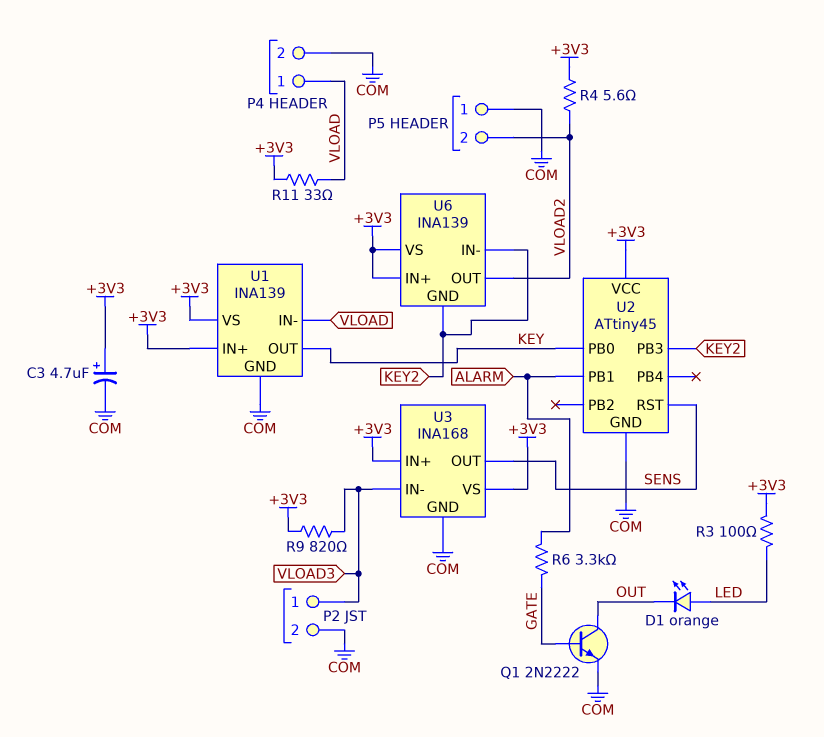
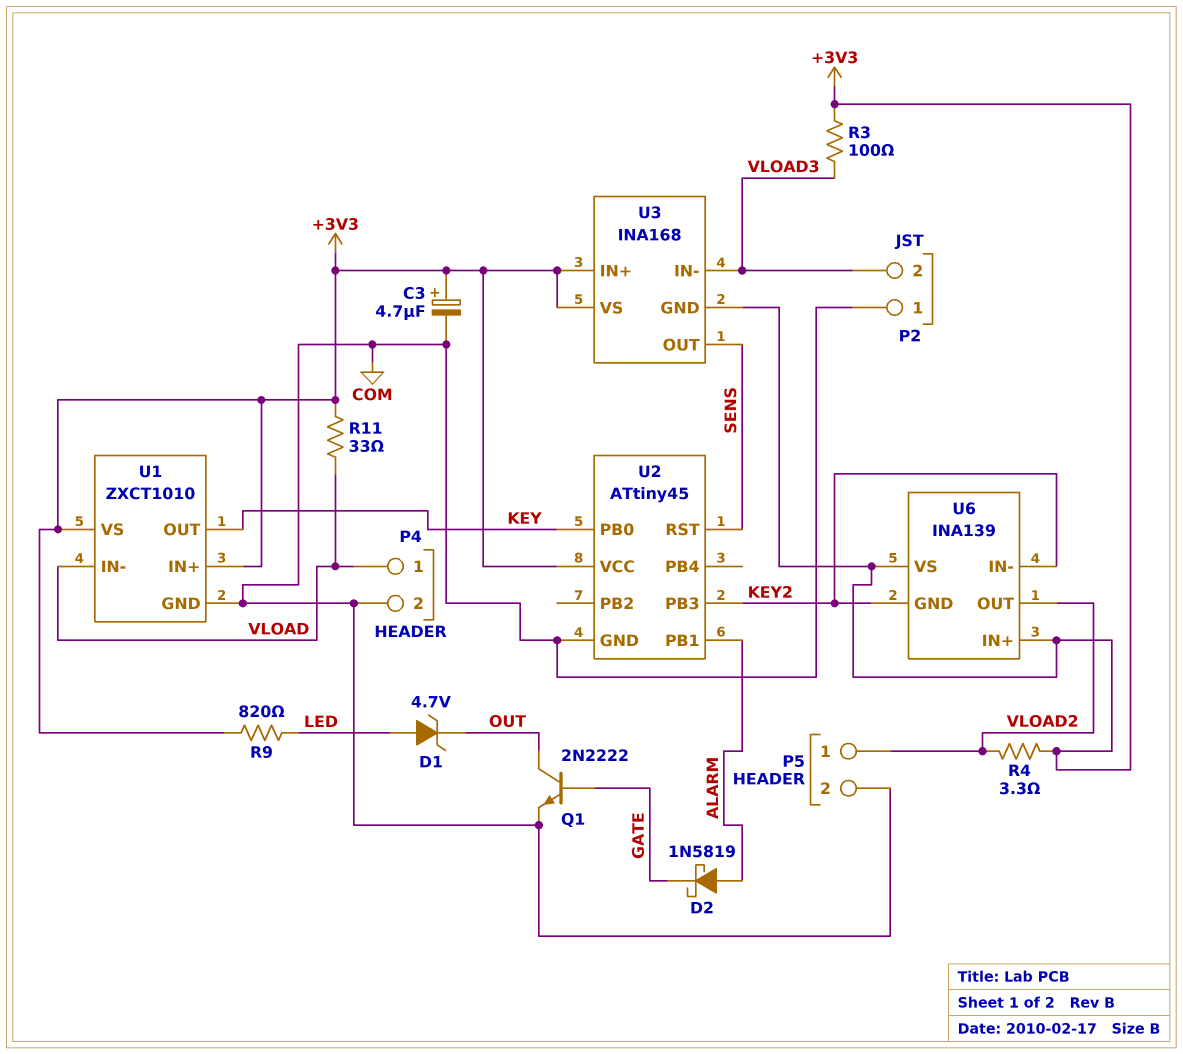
D1: LED orange (A LED, K OUT) -> zener 4.7V (A LED, K OUT)
D2: none -> schottky 1N5819 (A ALARM, K GATE)
P2 pin 1: VLOAD3 -> COM
P2 pin 2: COM -> VLOAD3
P5 pin 1: COM -> VLOAD2
P5 pin 2: VLOAD2 -> COM
R3: 100 (+3V3, LED) -> 100 (+3V3, VLOAD3)
R4: 5.6 (+3V3, VLOAD2) -> 3.3 (+3V3, VLOAD2)
R6: 3.3k (ALARM, GATE) -> none
R9: 820 (+3V3, VLOAD3) -> 820 (+3V3, LED)
U1: INA139 -> ZXCT1010
U3 pin GND: COM -> +3V3

